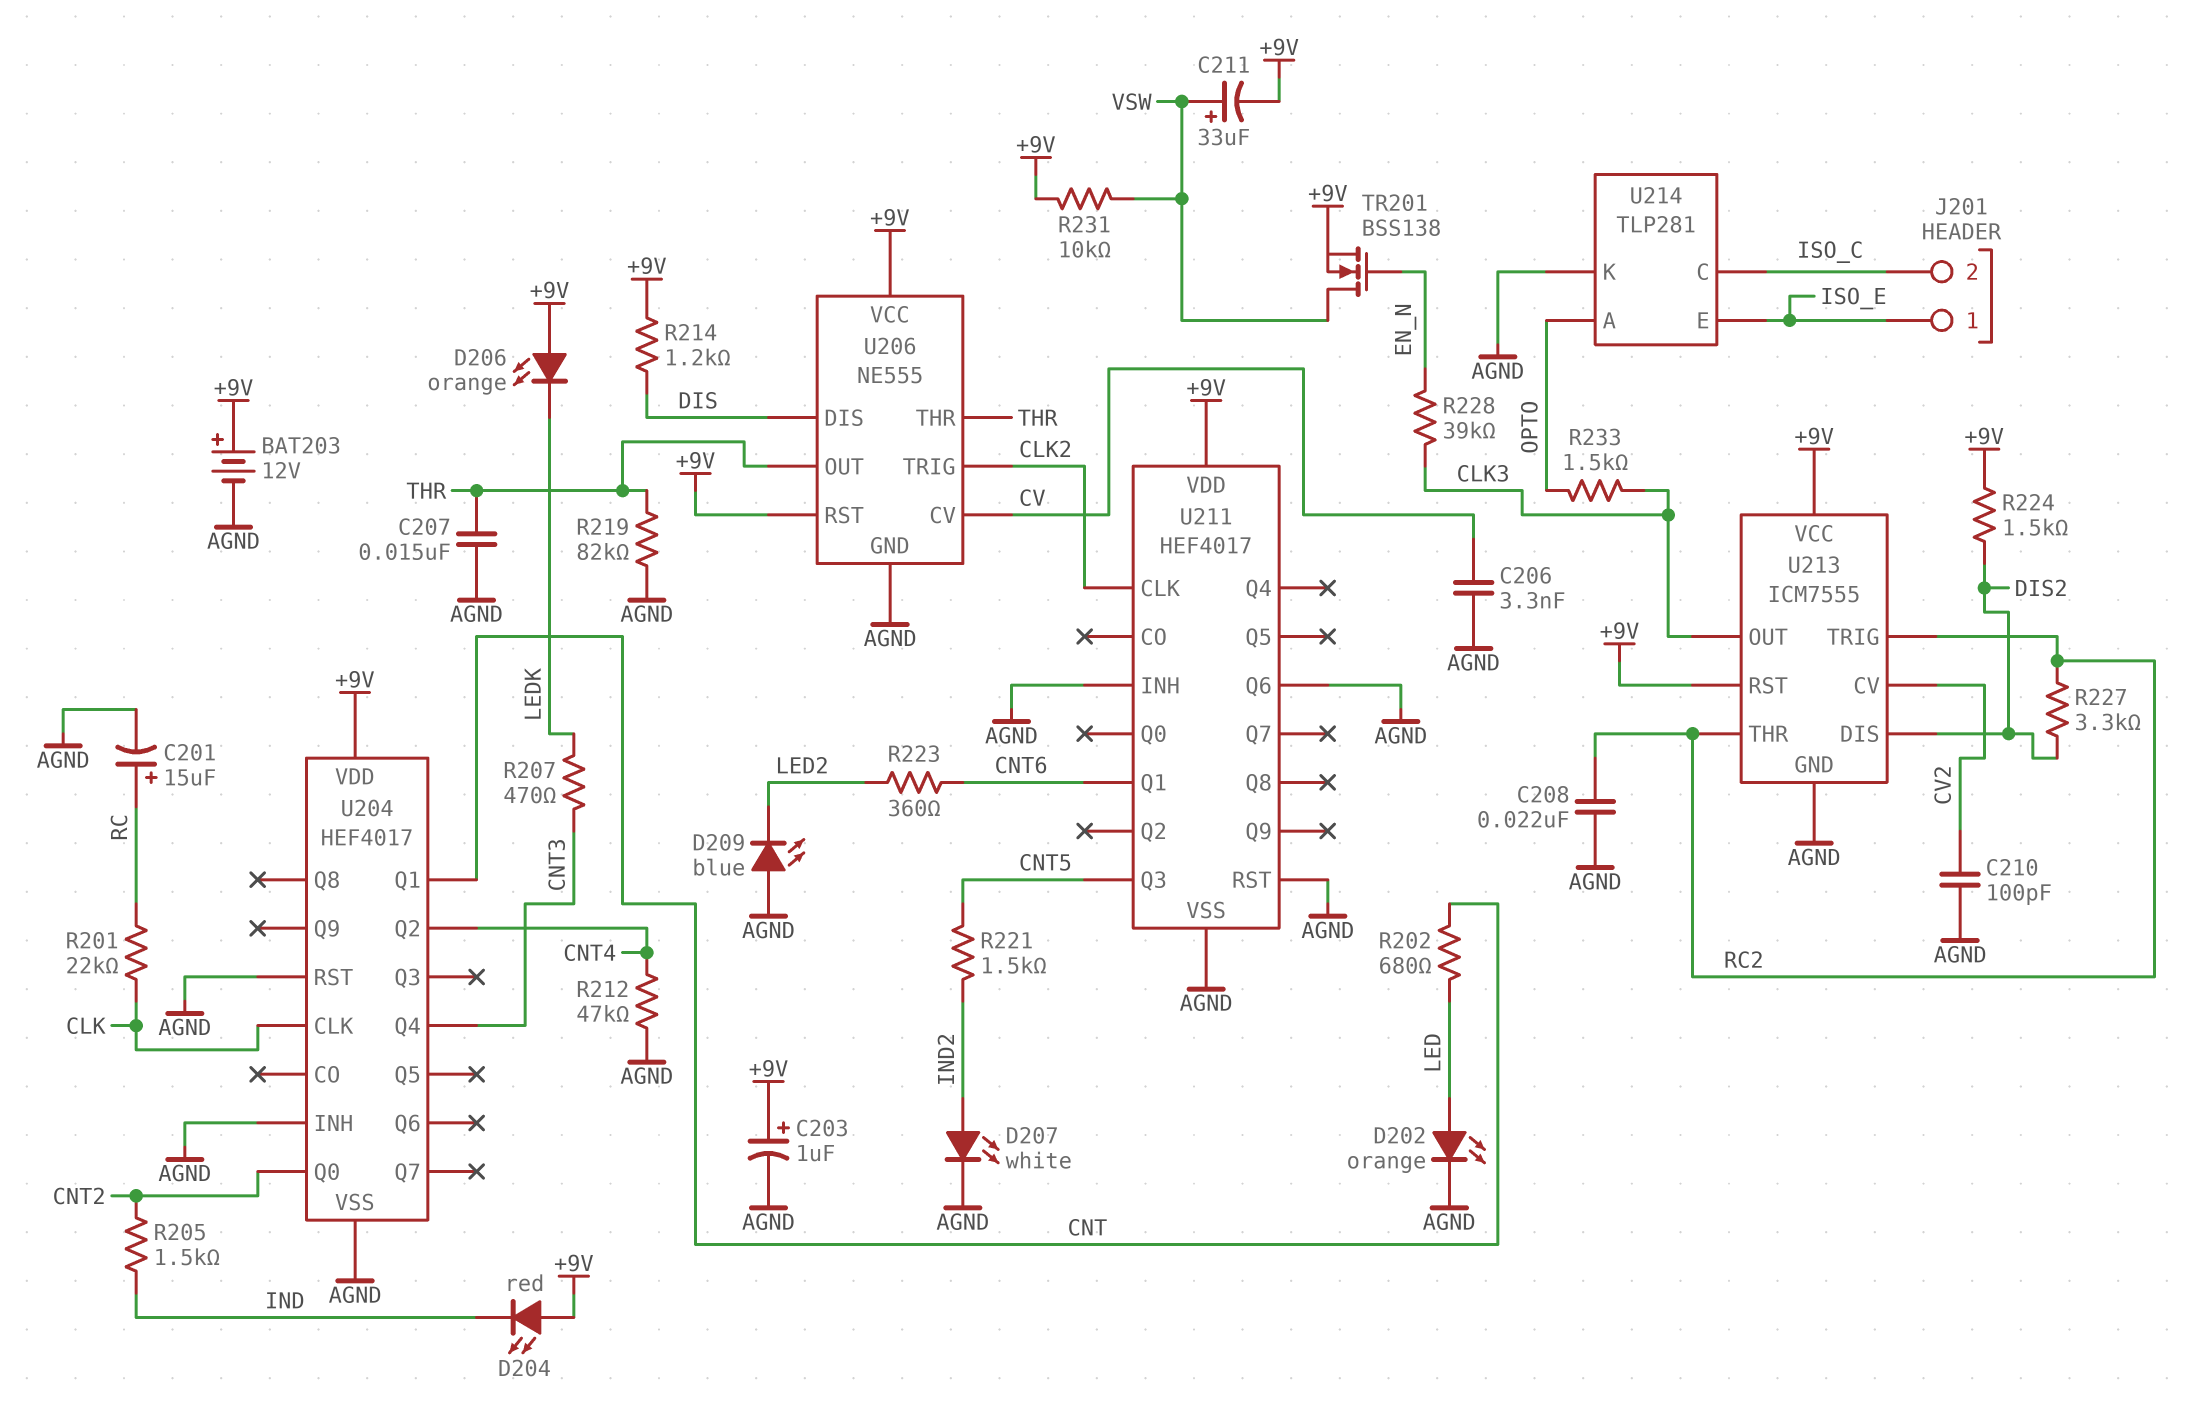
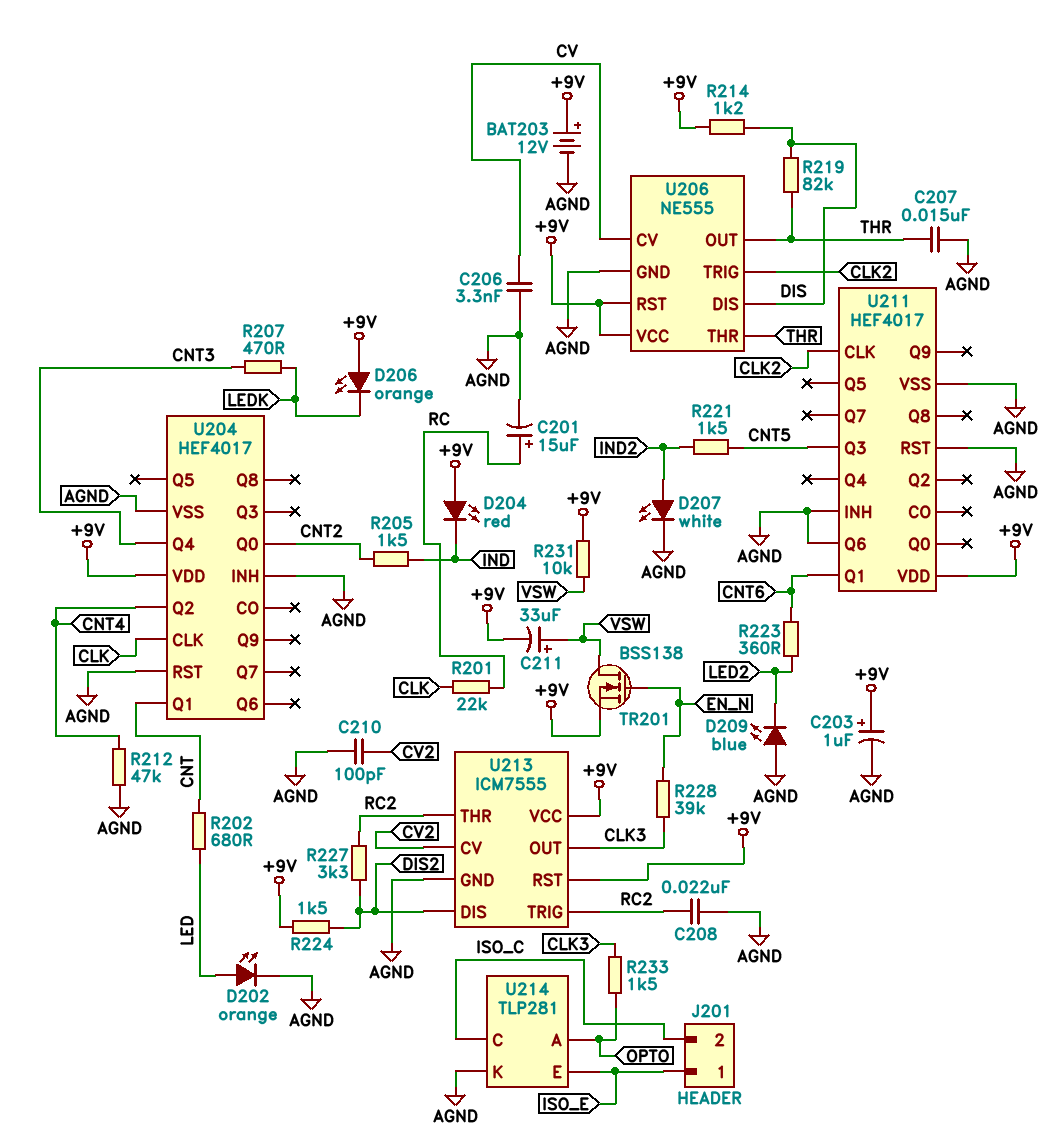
R219: 82k (AGND, THR) -> 82k (DIS, THR)

